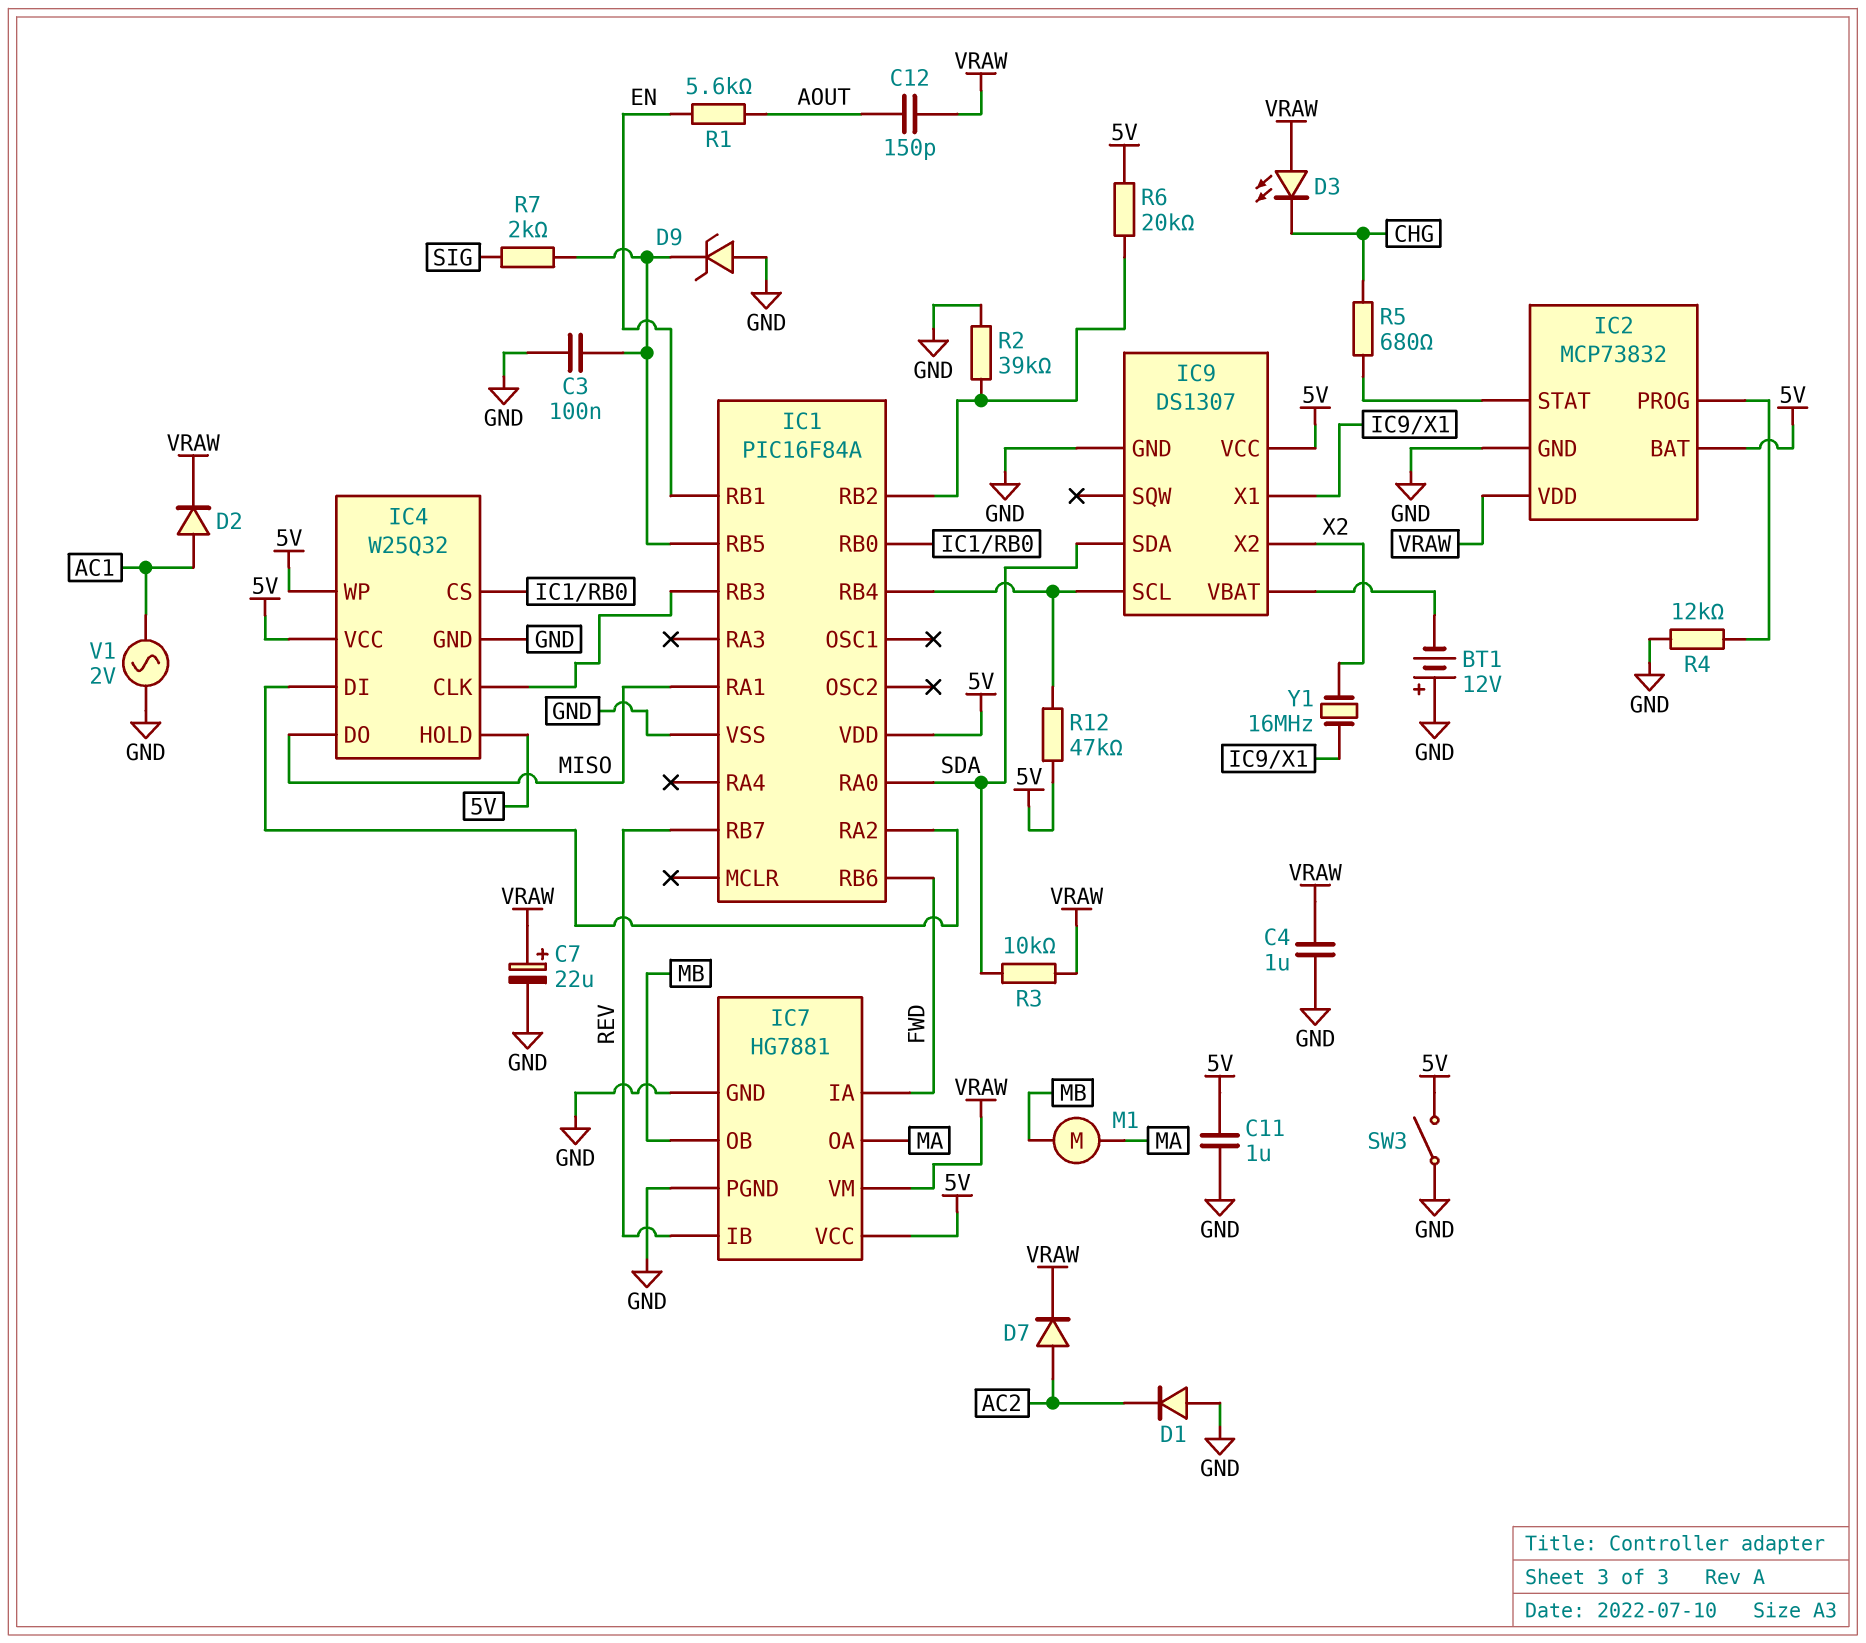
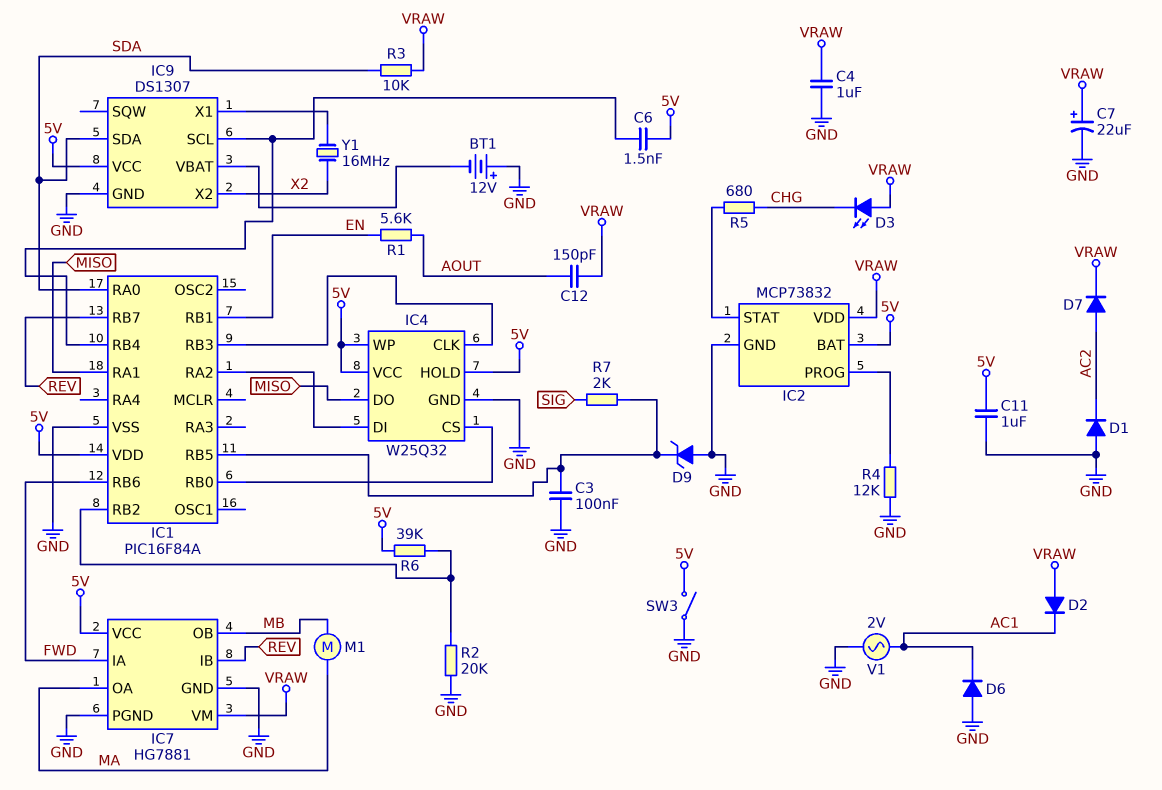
C6: none -> 1.5nF (5V, IC1/RB4)
D2: diode (A AC1, K VRAW) -> diode (A VRAW, K AC1)
D6: none -> diode (A GND, K AC1)
R2: 39k (GND, IC1/RB2) -> 20k (GND, IC1/RB2)
R6: 20k (5V, IC1/RB2) -> 39k (5V, IC1/RB2)
R12: 47k (5V, IC1/RB4) -> none

